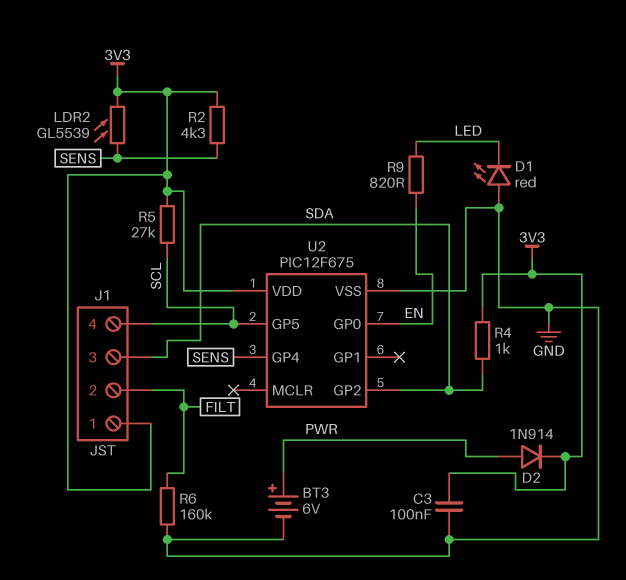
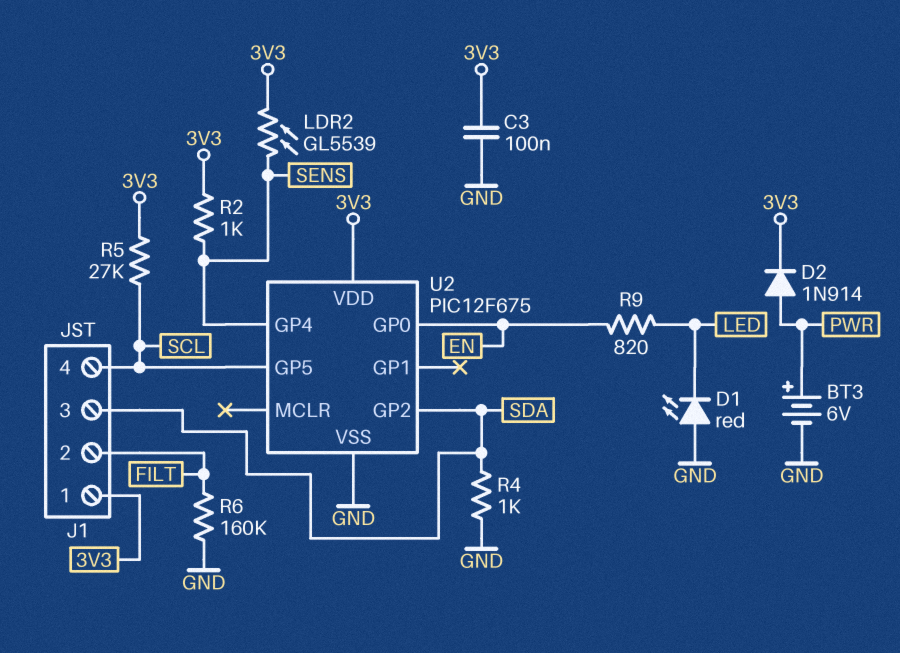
R2: 4.3k (3V3, SENS) -> 1k (3V3, SENS)
R4: 1k (3V3, SDA) -> 1k (GND, SDA)

